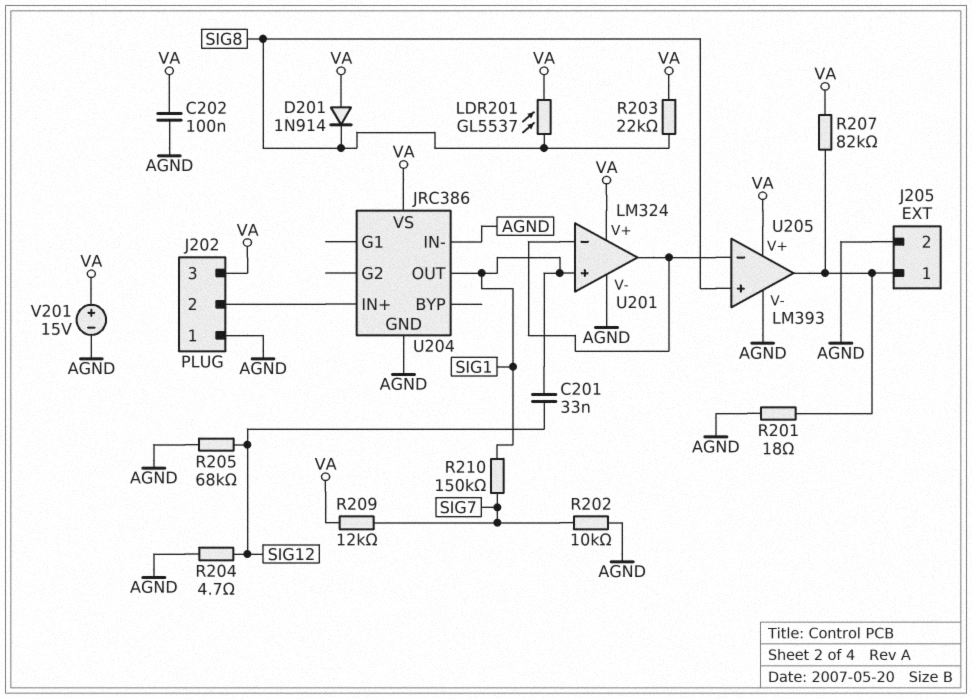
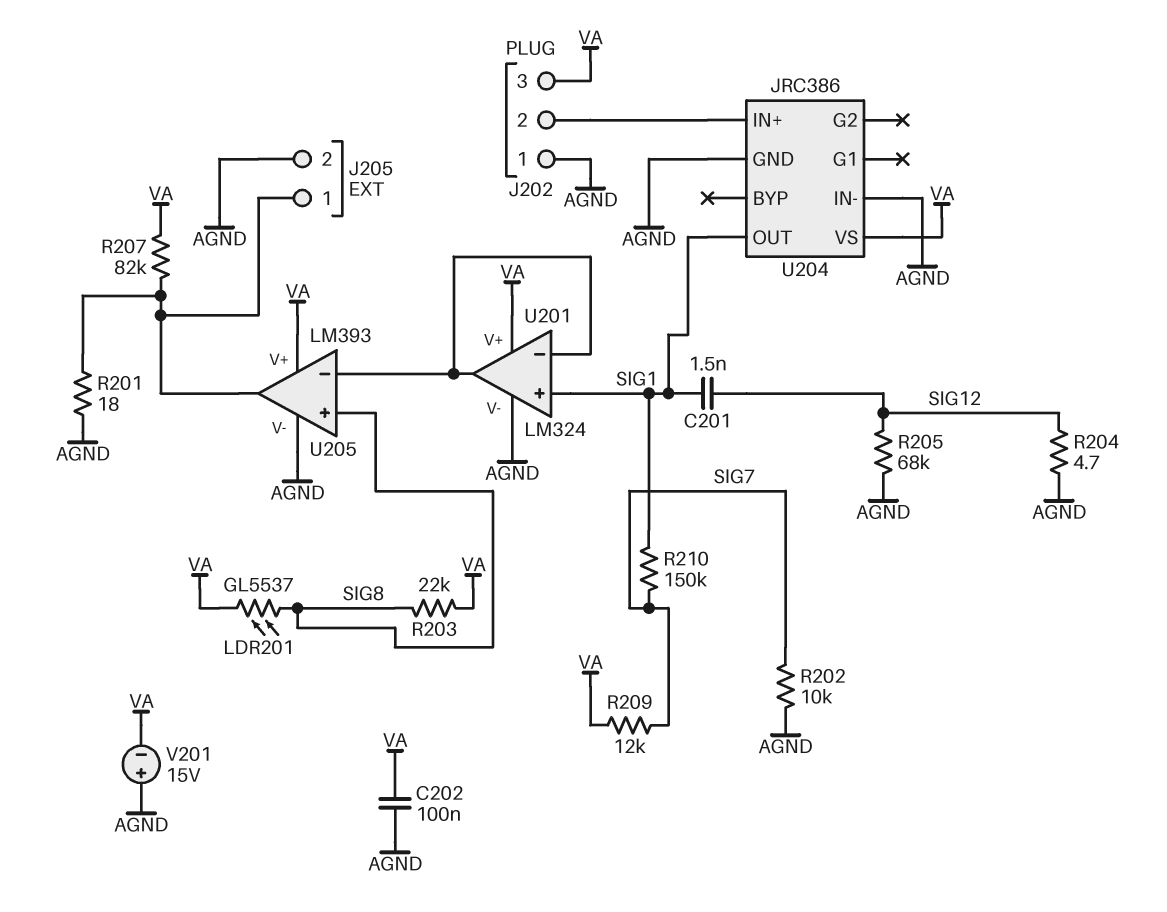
C201: 33nF (SIG1, SIG12) -> 1.5nF (SIG1, SIG12)
D201: diode 1N914 (A VA, K SIG8) -> none
V201: 15V (plus VA, minus AGND) -> 15V (plus AGND, minus VA)

